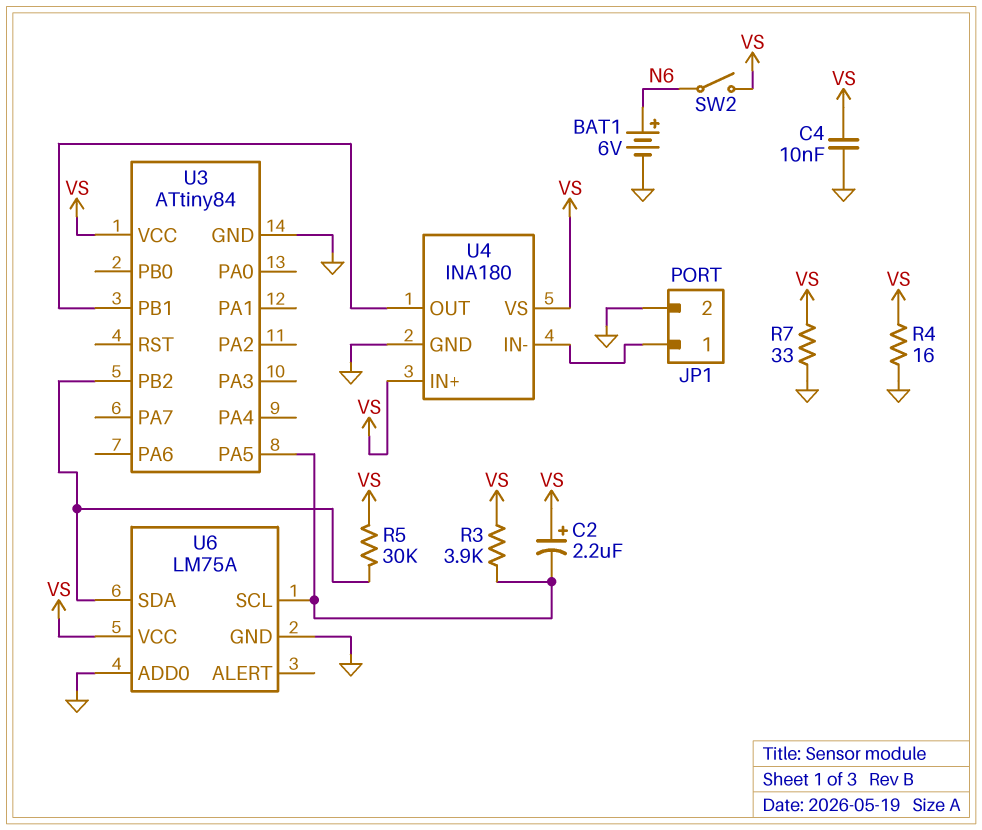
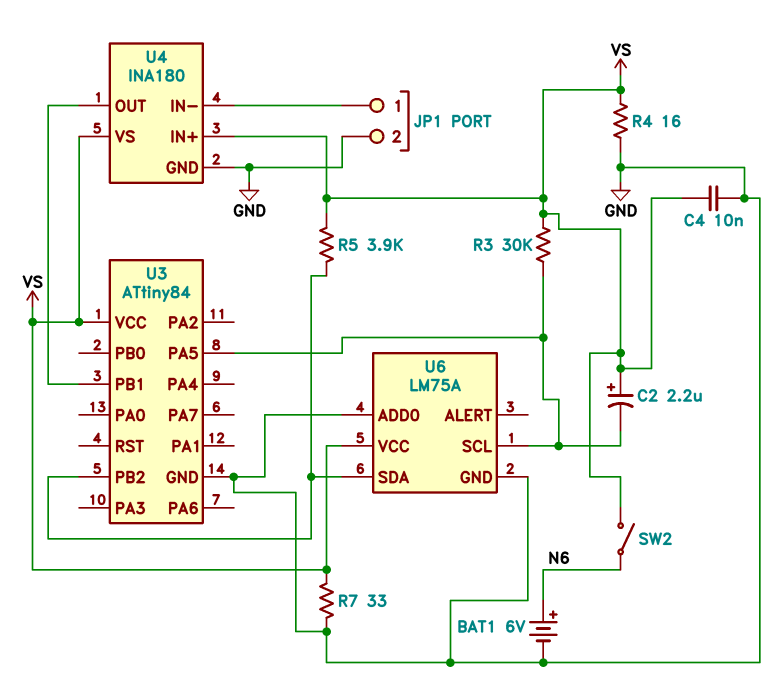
R3: 3.9k (U3/PA5, VS) -> 30k (U3/PA5, VS)
R5: 30k (U3/PB2, VS) -> 3.9k (U3/PB2, VS)

